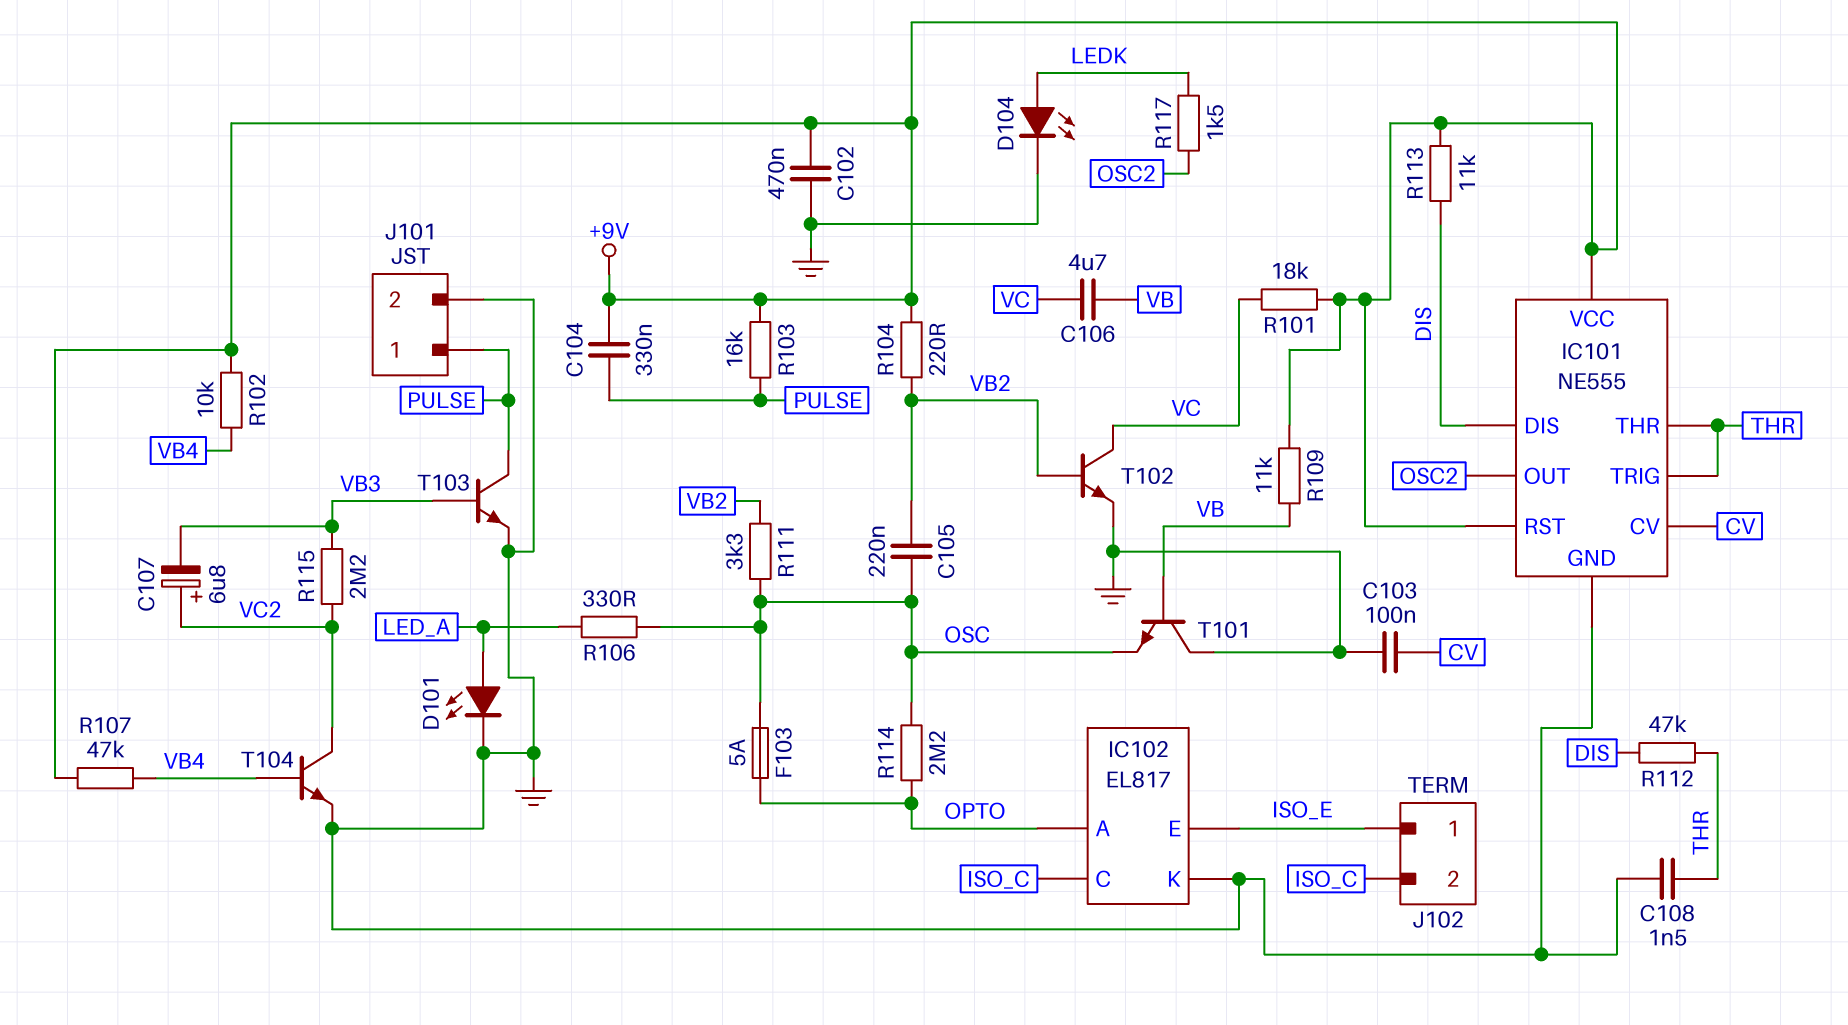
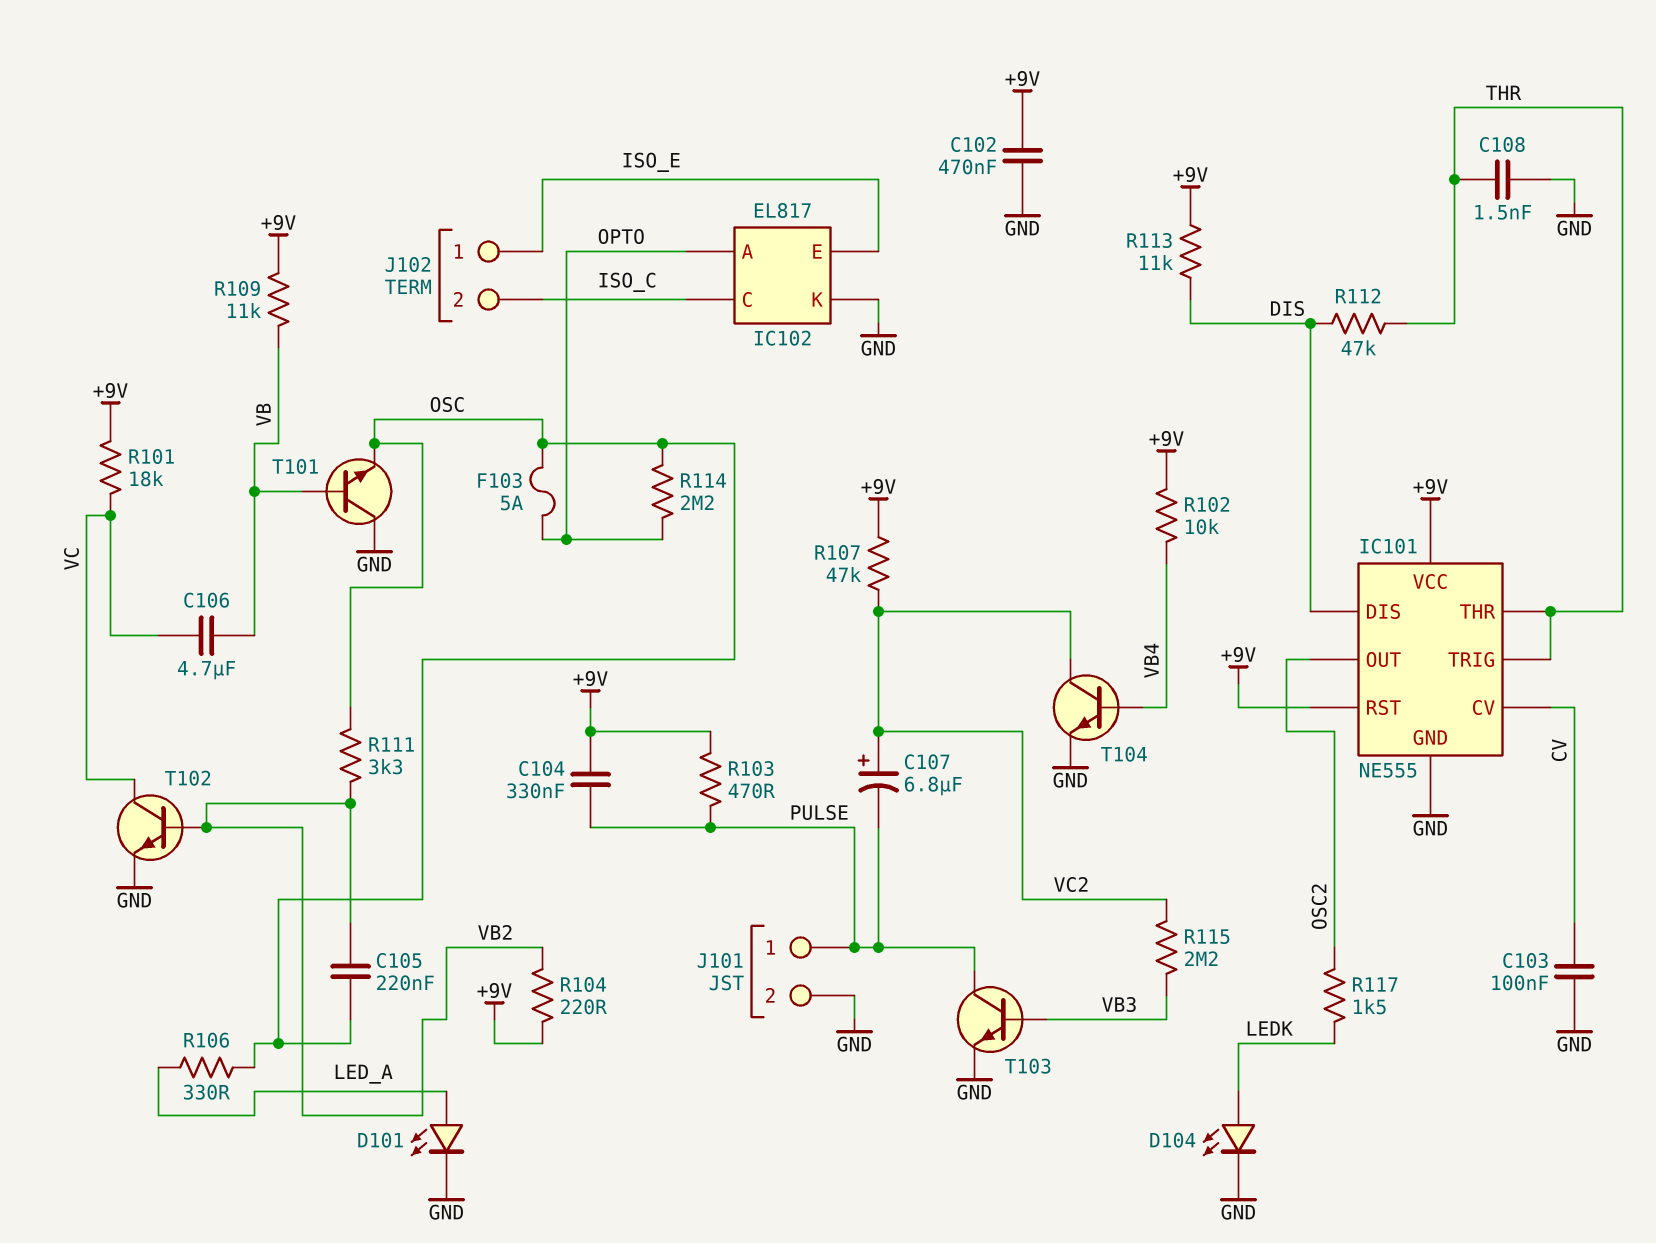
C107: 6.8uF (plus VC2, minus VB3) -> 6.8uF (plus VC2, minus PULSE)
R103: 16k (+9V, PULSE) -> 470 (+9V, PULSE)
R107: 47k (+9V, VB4) -> 47k (+9V, VC2)

